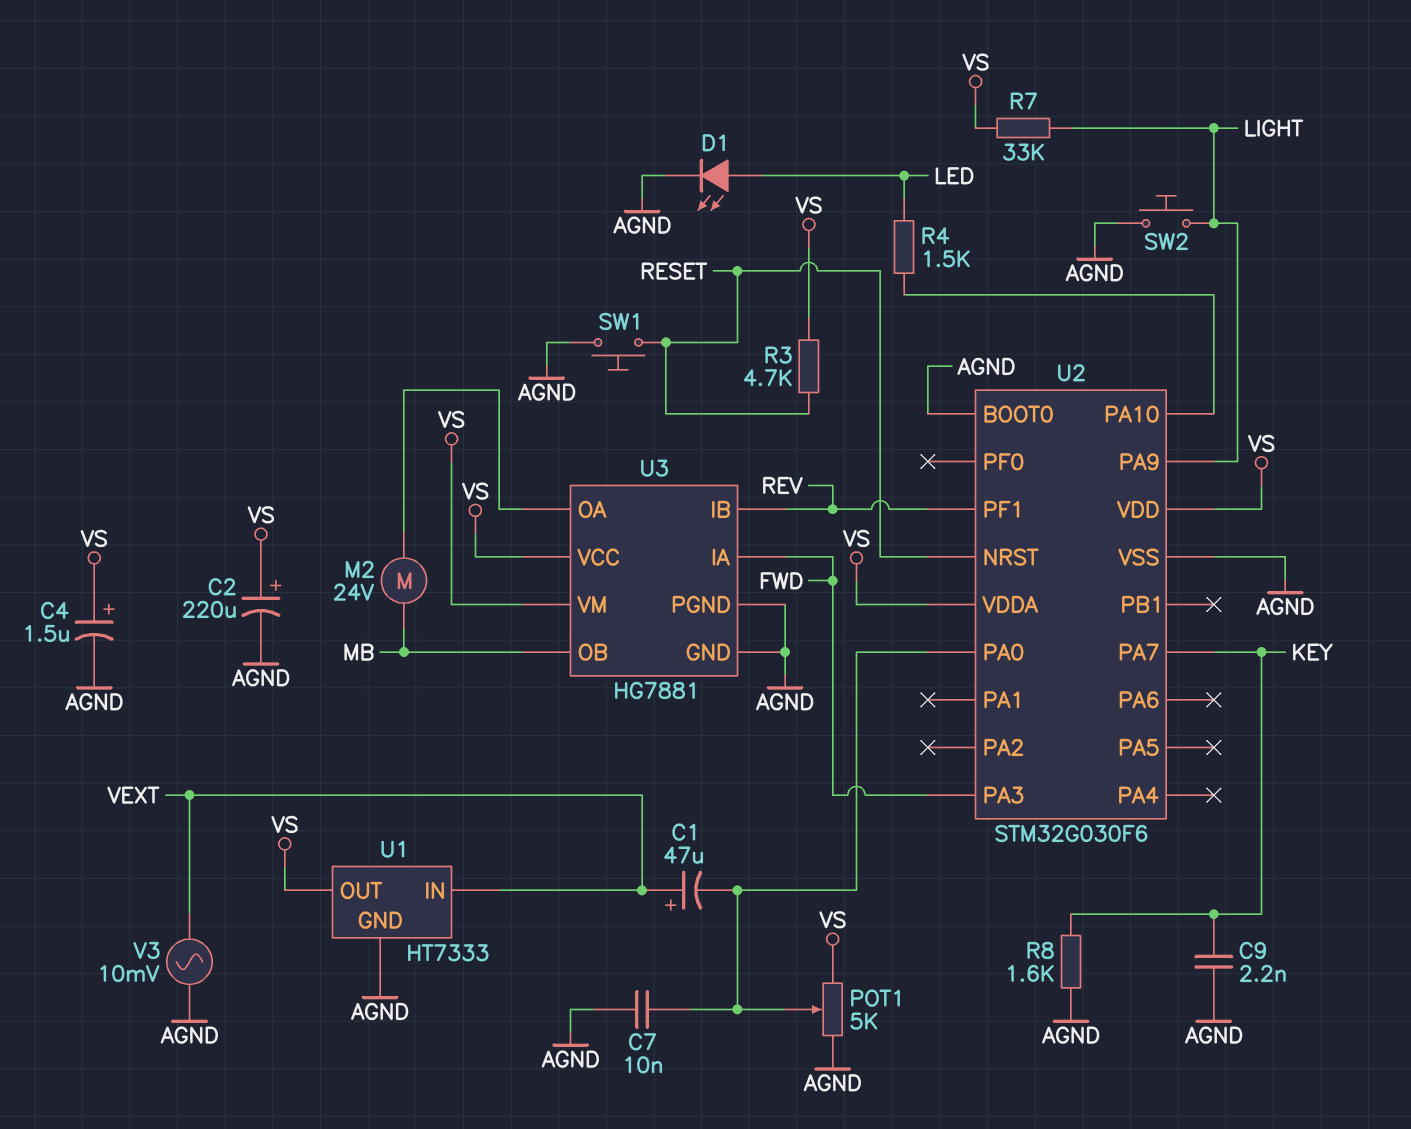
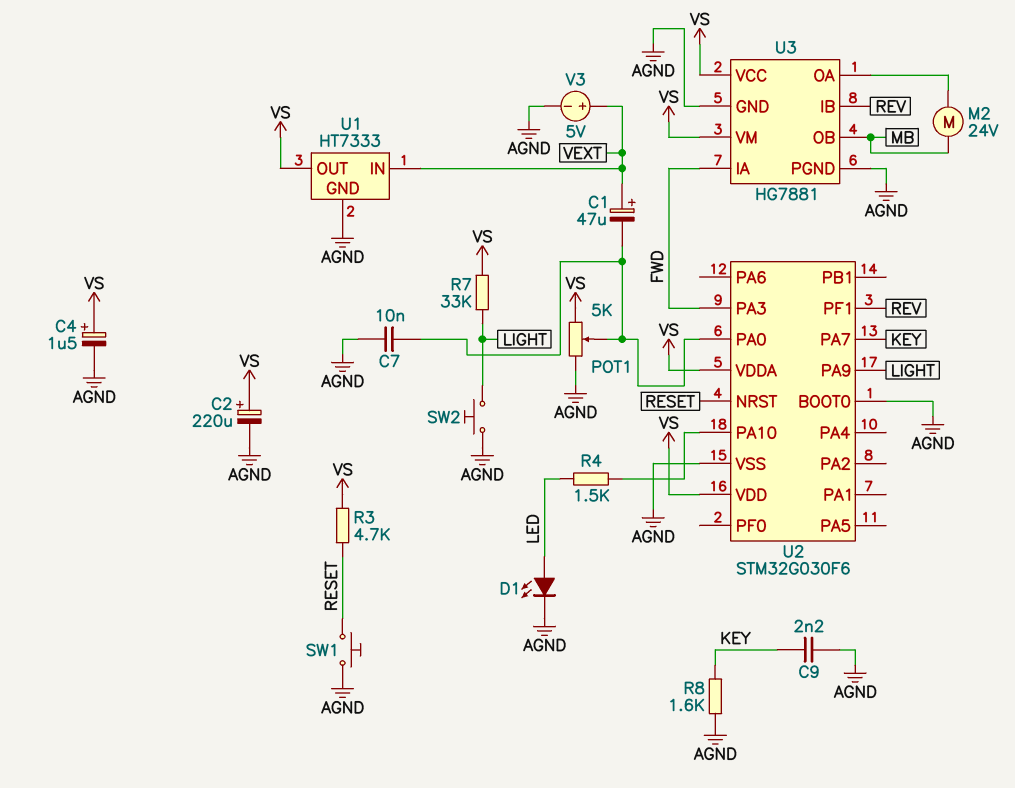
V3: AC 10mV (AGND, VEXT) -> 5V (plus VEXT, minus AGND)

